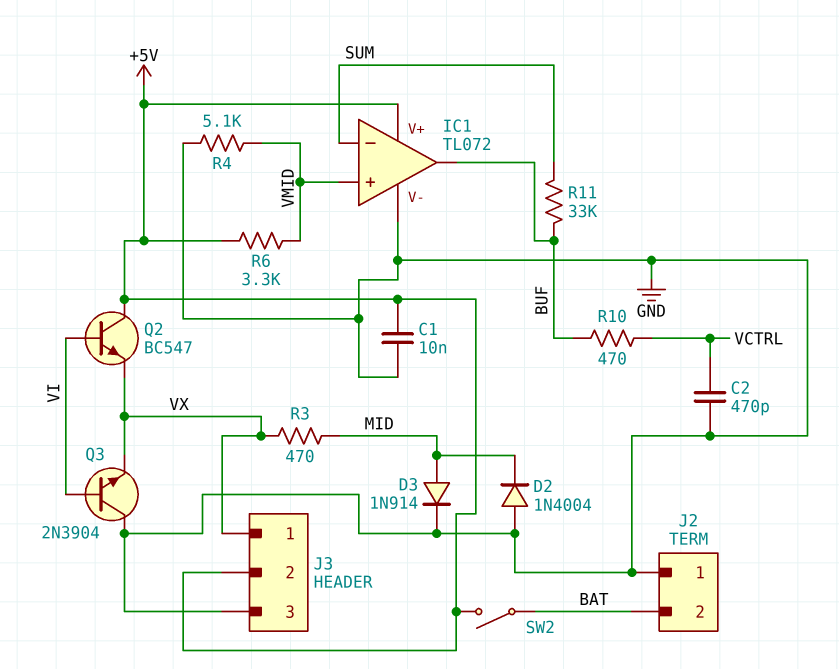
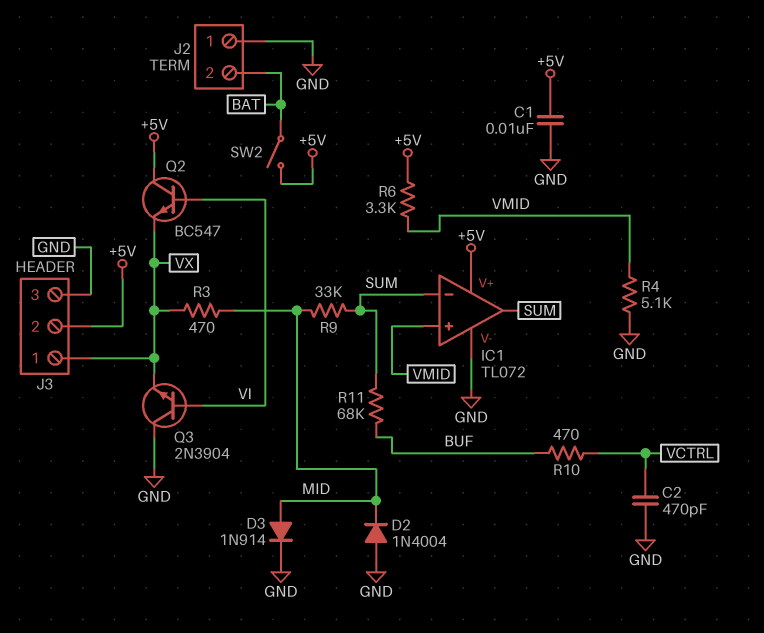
IC1 pin out: BUF -> SUM
R9: none -> 33k (MID, SUM)
R11: 33k (BUF, SUM) -> 68k (BUF, SUM)

